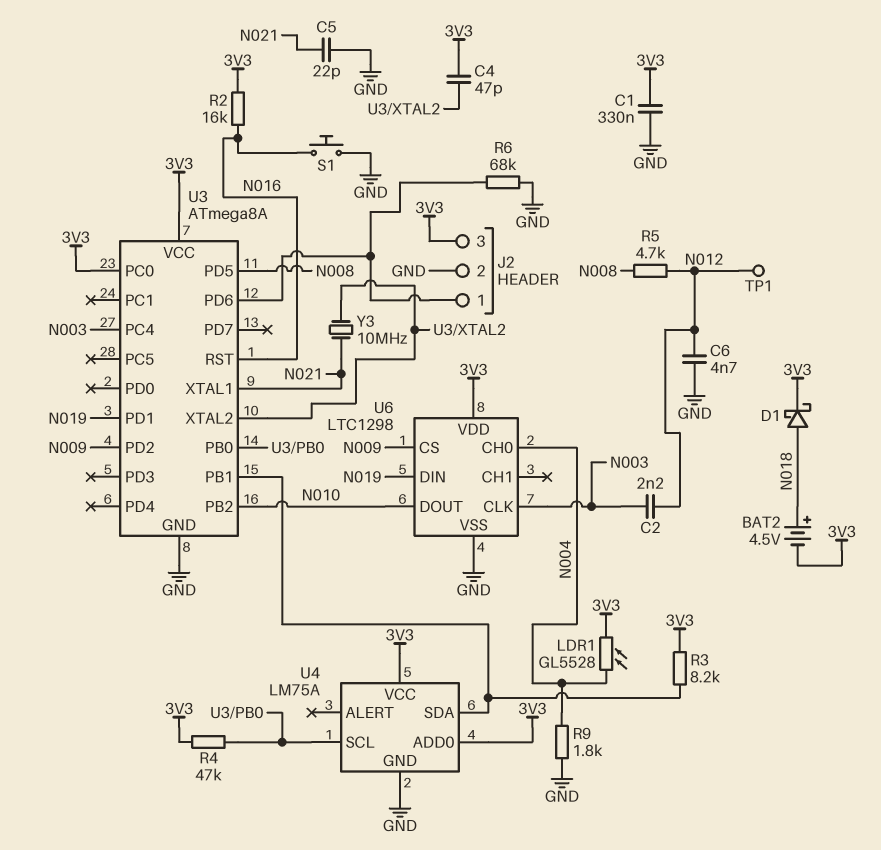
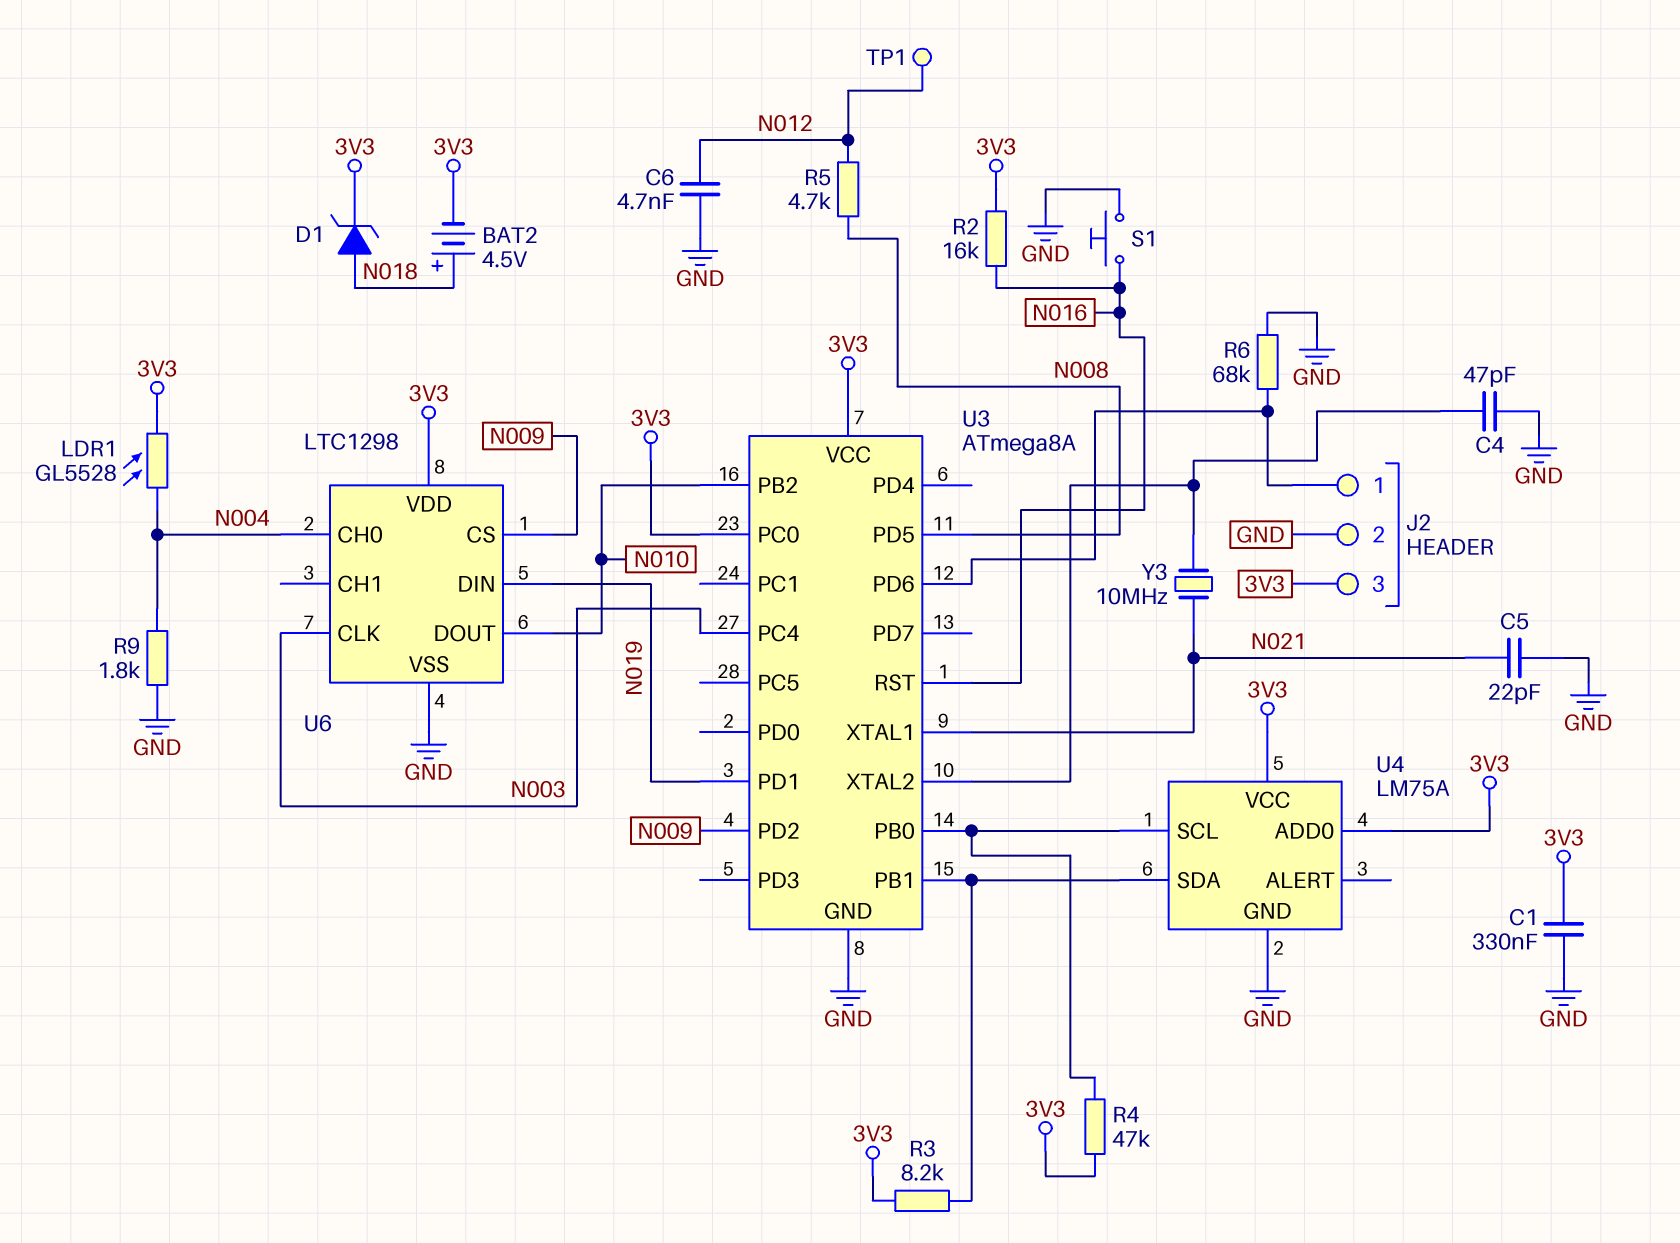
C2: 2.2nF (N003, N012) -> none
C4: 47pF (3V3, U3/XTAL2) -> 47pF (GND, U3/XTAL2)
D1: schottky (A N018, K 3V3) -> zener (A N018, K 3V3)

